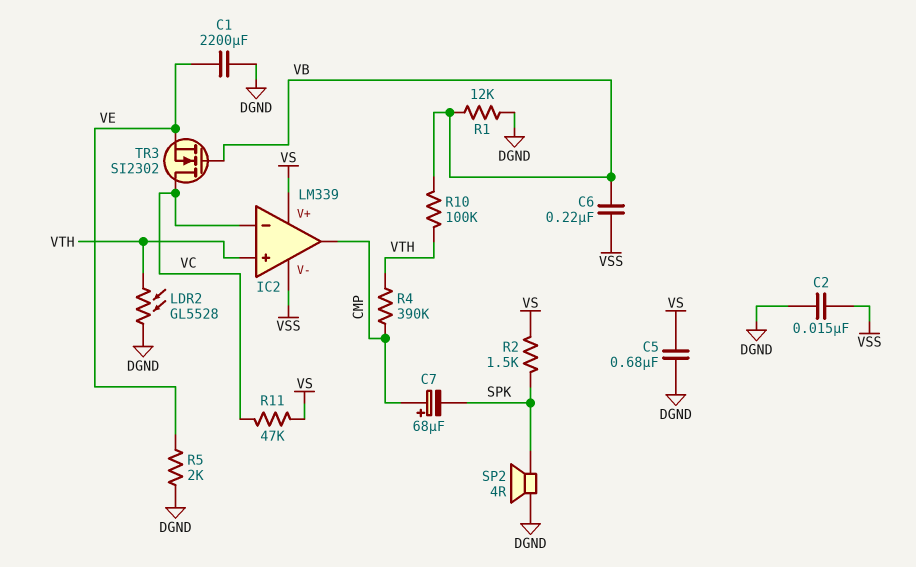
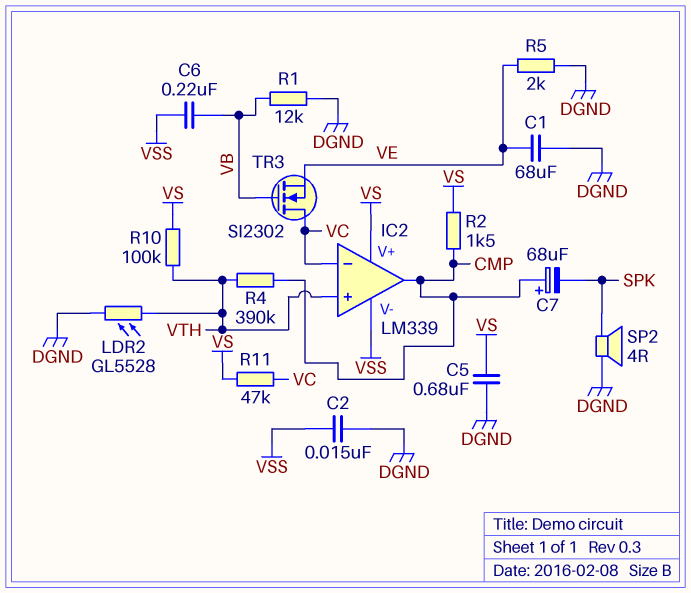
C1: 2200uF (DGND, VE) -> 68uF (DGND, VE)
R2: 1.5k (SPK, VS) -> 1.5k (CMP, VS)
R10: 100k (VB, VTH) -> 100k (VS, VTH)

